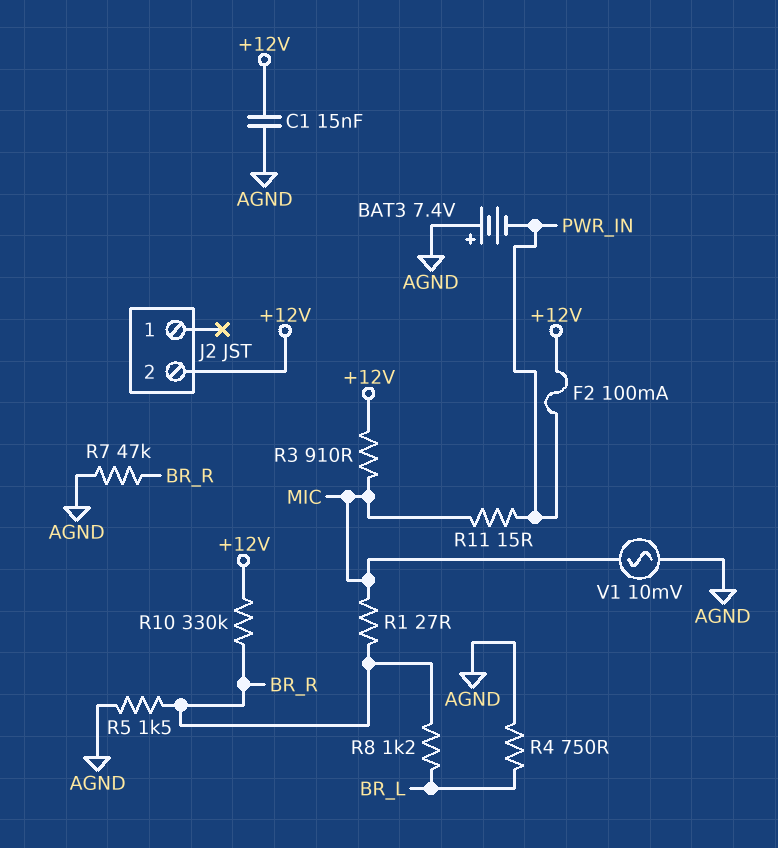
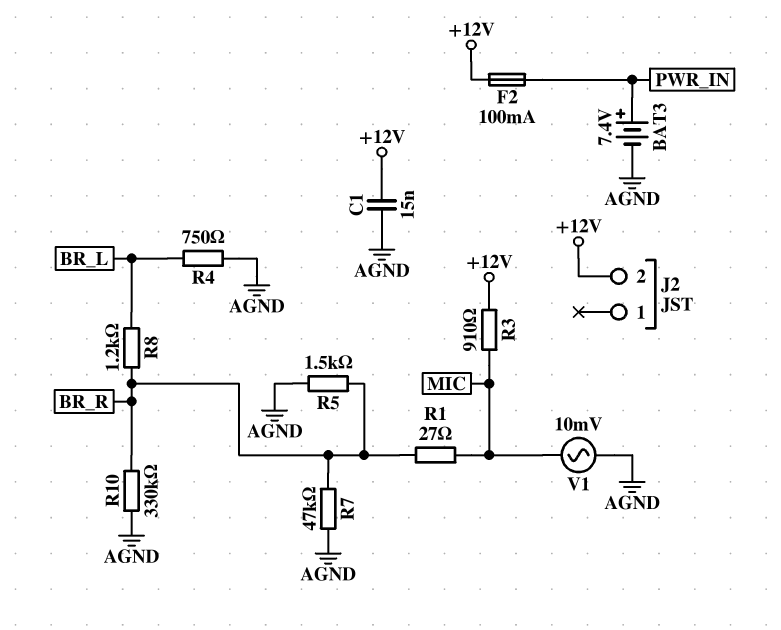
BAT3: 7.4V (plus AGND, minus PWR_IN) -> 7.4V (plus PWR_IN, minus AGND)
R10: 330k (+12V, BR_R) -> 330k (AGND, BR_R)
R11: 15 (MIC, PWR_IN) -> none

